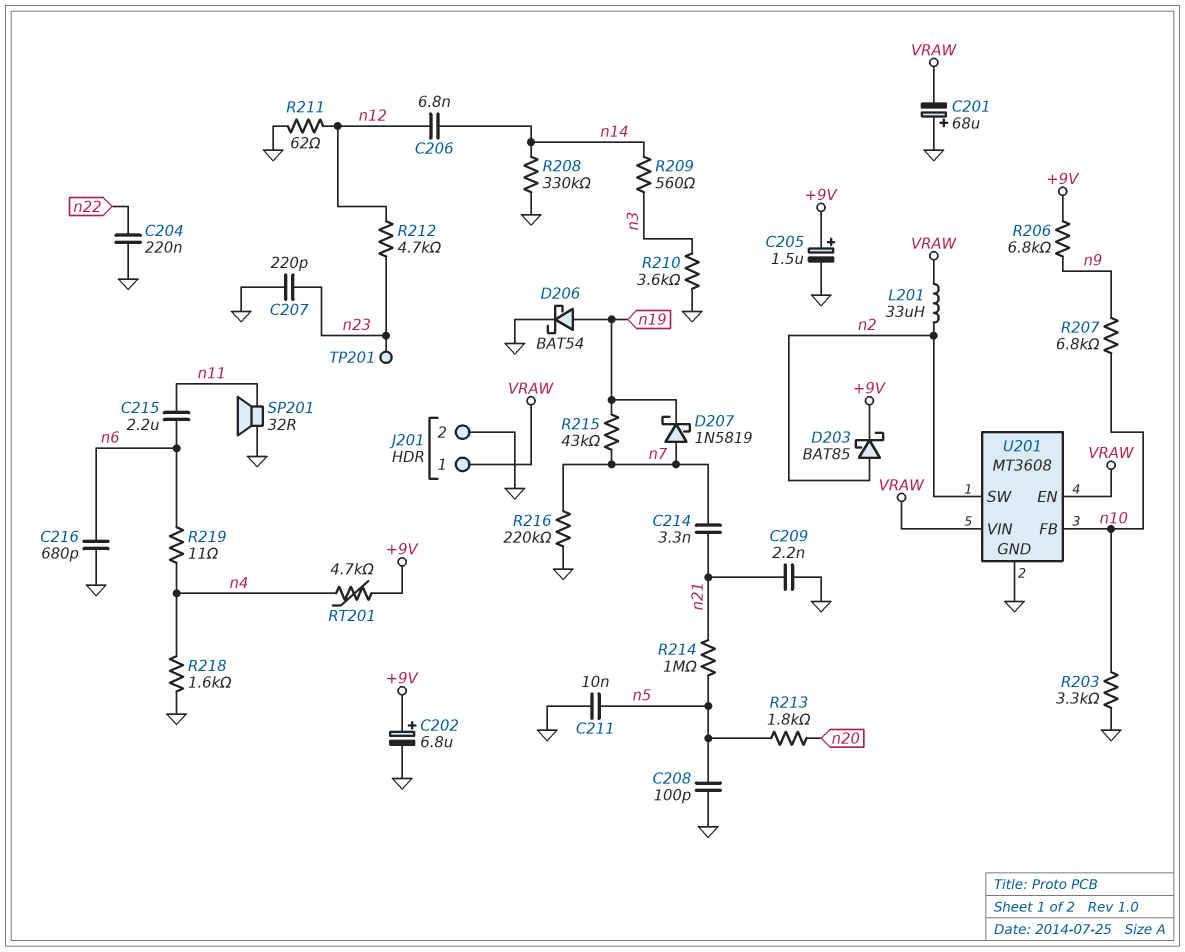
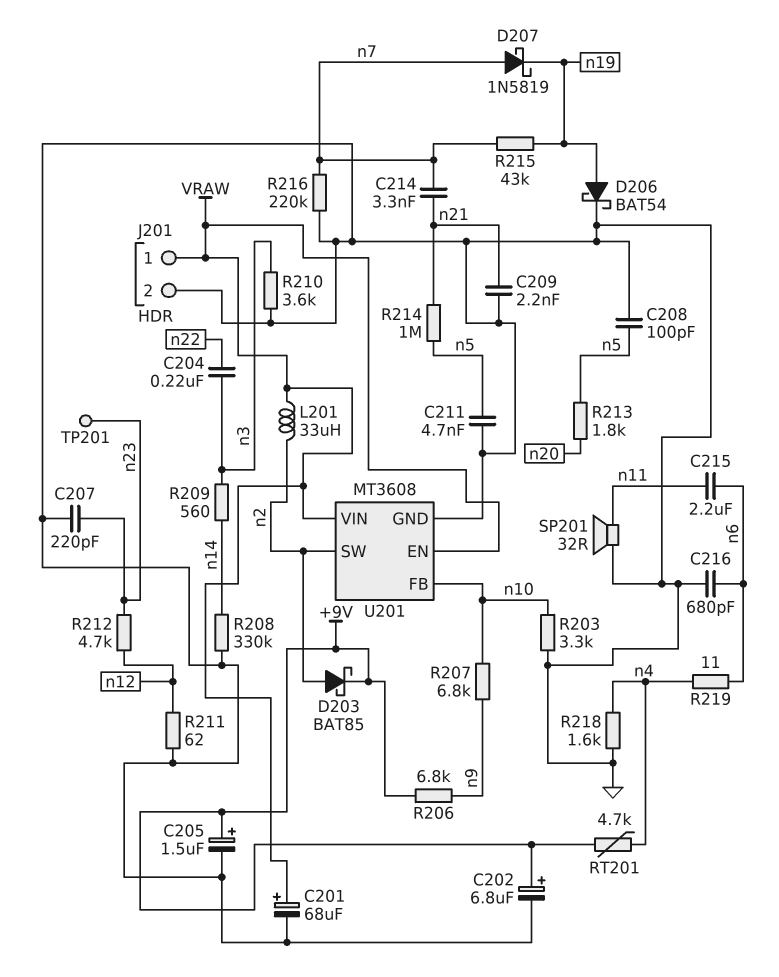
C201: 68uF (plus GND, minus VRAW) -> 68uF (plus VRAW, minus GND)
C204: 220nF (GND, n22) -> 220nF (n3, n22)
C206: 6.8nF (n12, n14) -> none
C211: 10nF (GND, n5) -> 4.7nF (GND, n5)

